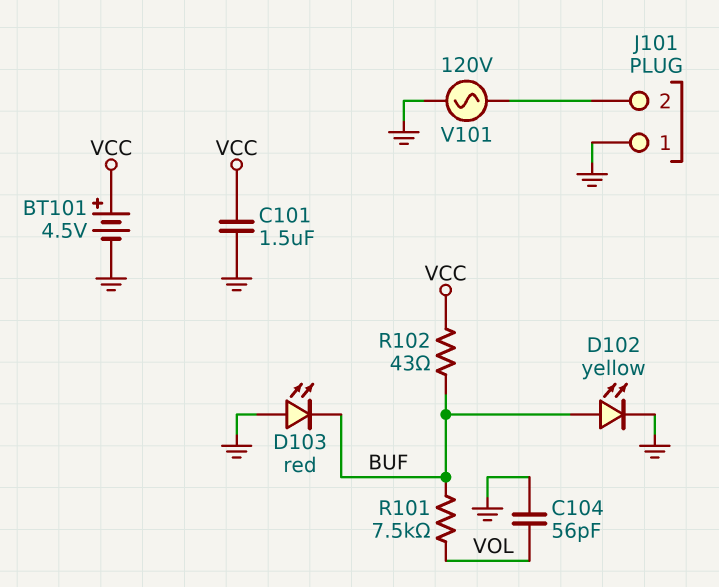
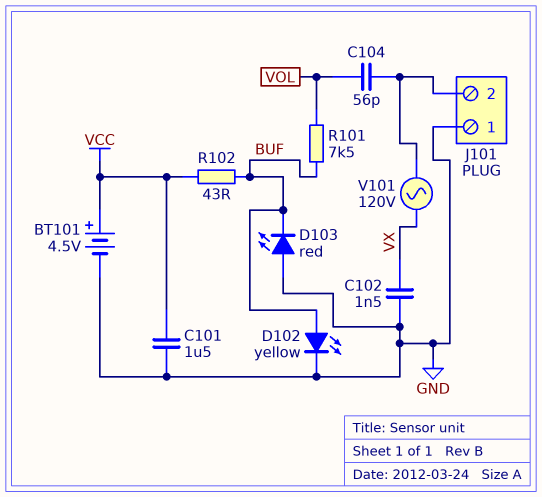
C102: none -> 1.5nF (GND, VX)
C104: 56pF (GND, VOL) -> 56pF (J101/2, VOL)
V101: AC 120V (GND, J101/2) -> AC 120V (J101/2, VX)

